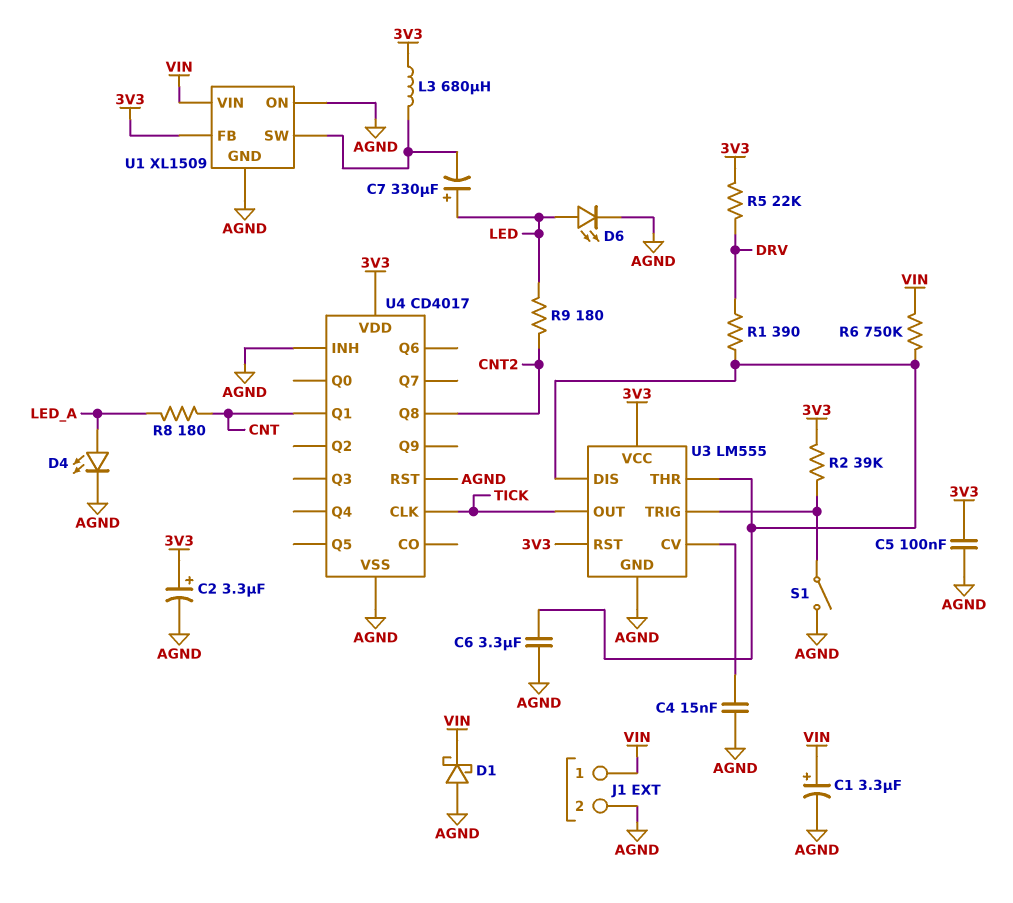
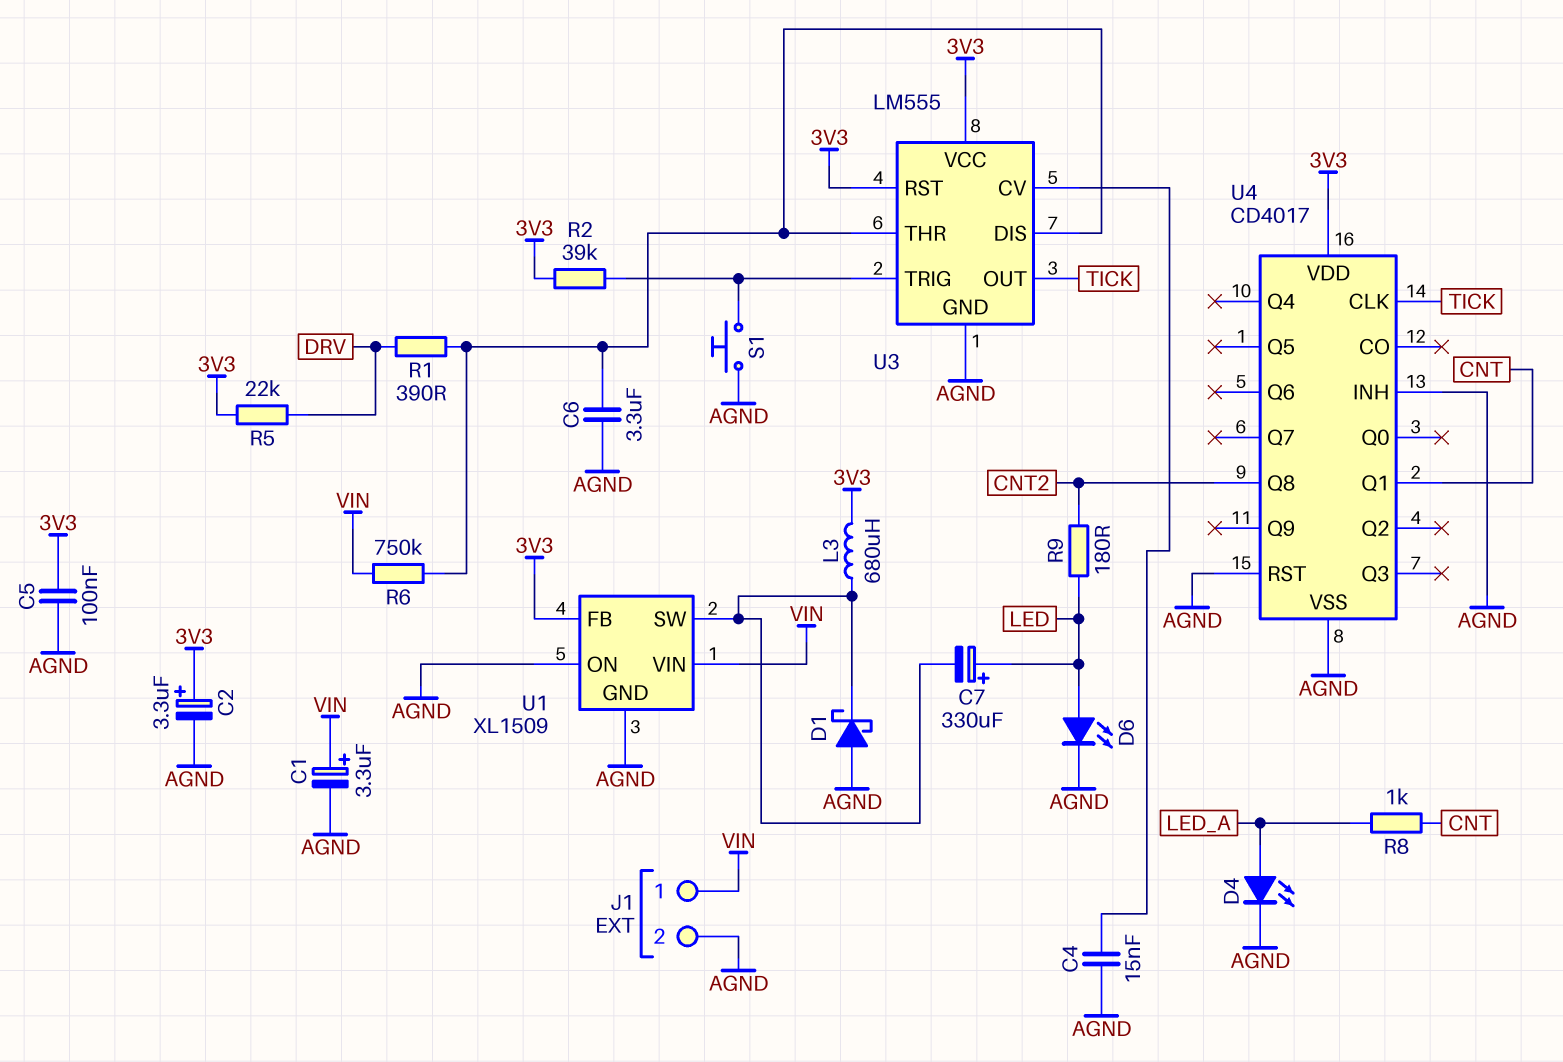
D1: schottky (A AGND, K VIN) -> schottky (A AGND, K U1/SW)
R8: 180 (CNT, LED_A) -> 1k (CNT, LED_A)
S1: switch (AGND, U3/TRIG) -> button (AGND, U3/TRIG)

